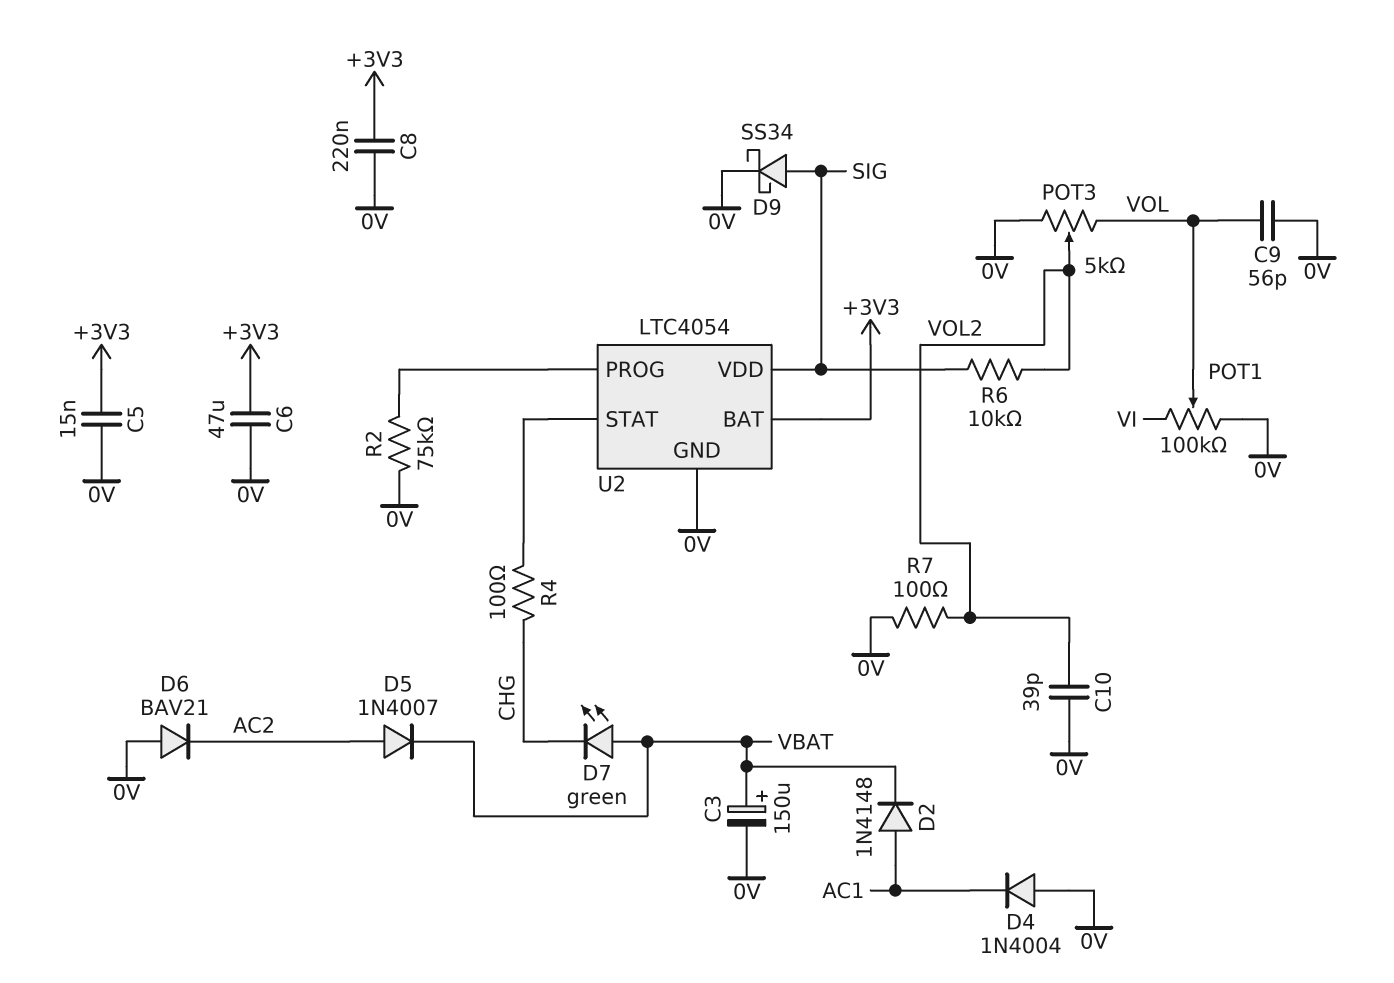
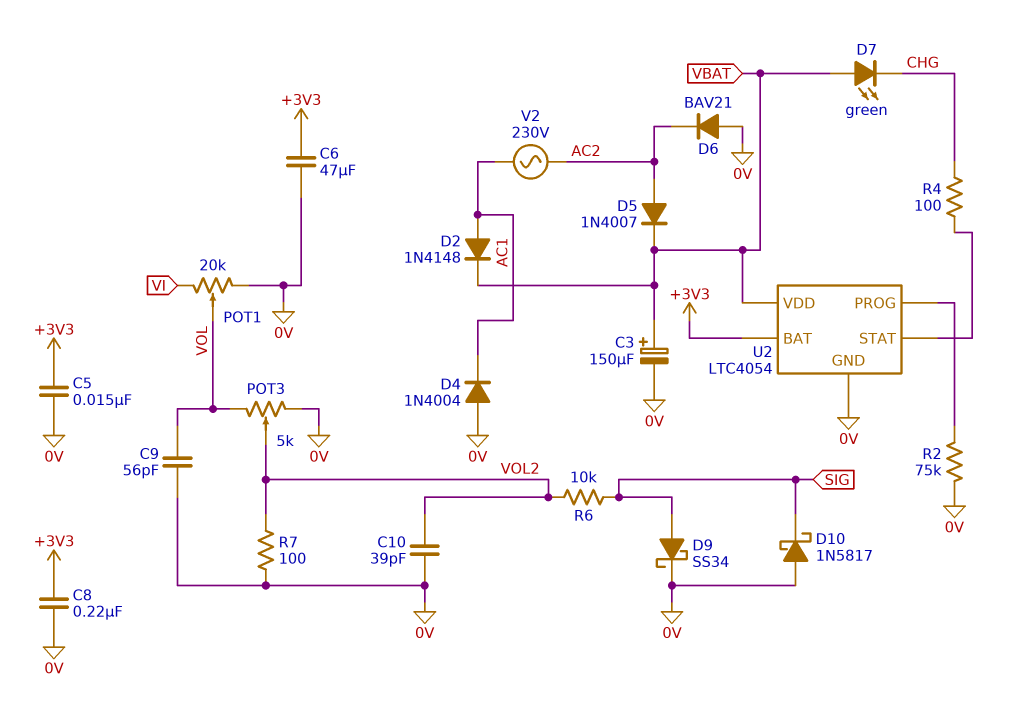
D10: none -> schottky 1N5817 (A 0V, K SIG)
POT1: 100k (0V, VI, wiper VOL) -> 20k (0V, VI, wiper VOL)
U2 pin VDD: SIG -> VBAT
V2: none -> AC 230V (AC1, AC2)

